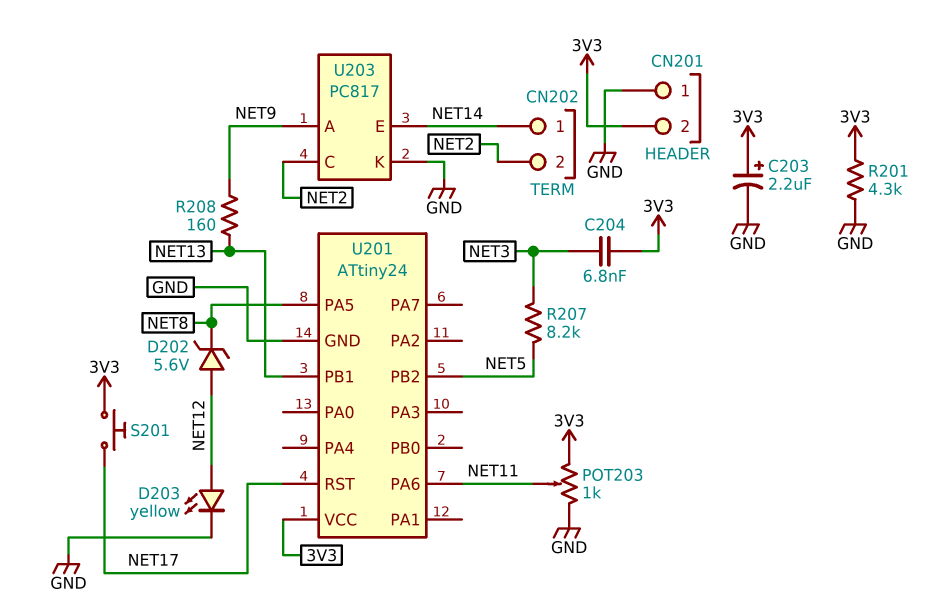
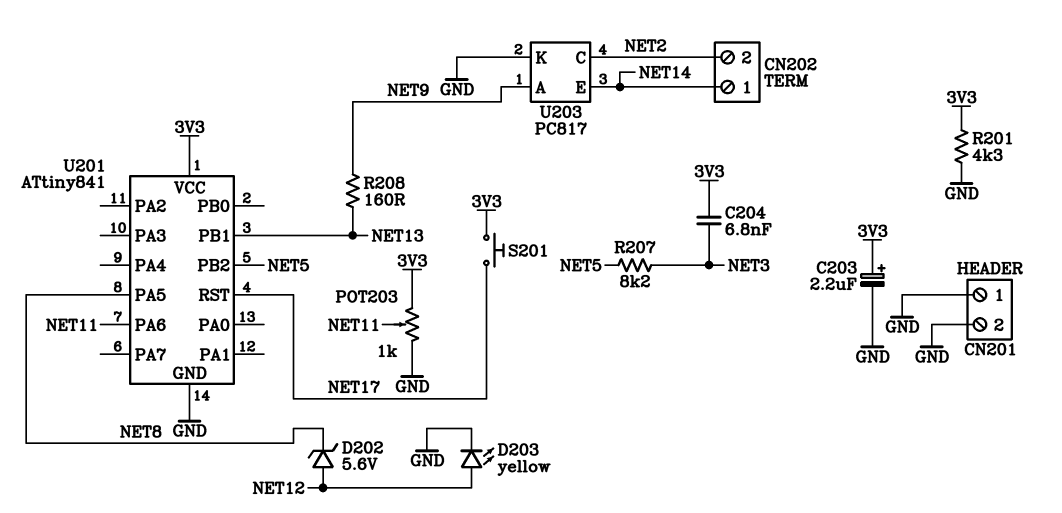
CN201 pin 2: 3V3 -> GND
U201: ATtiny24 -> ATtiny841

